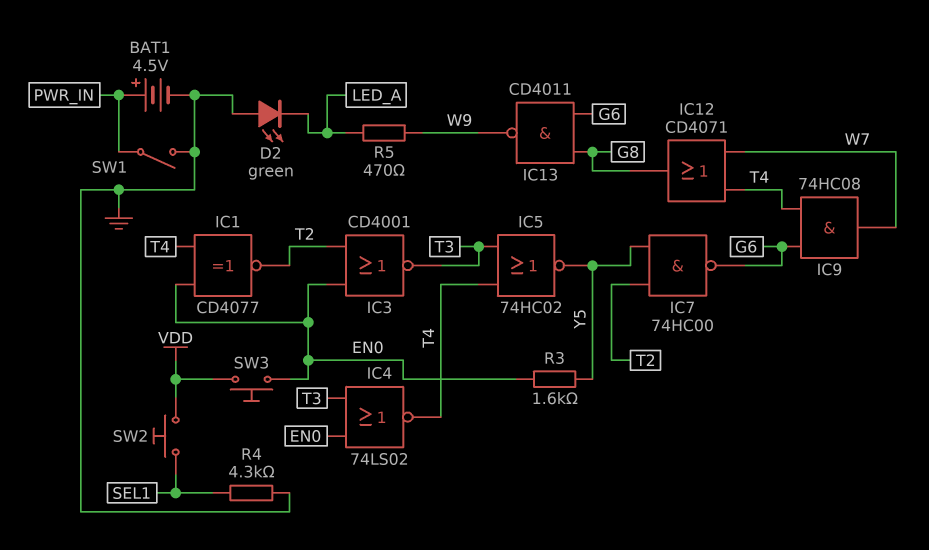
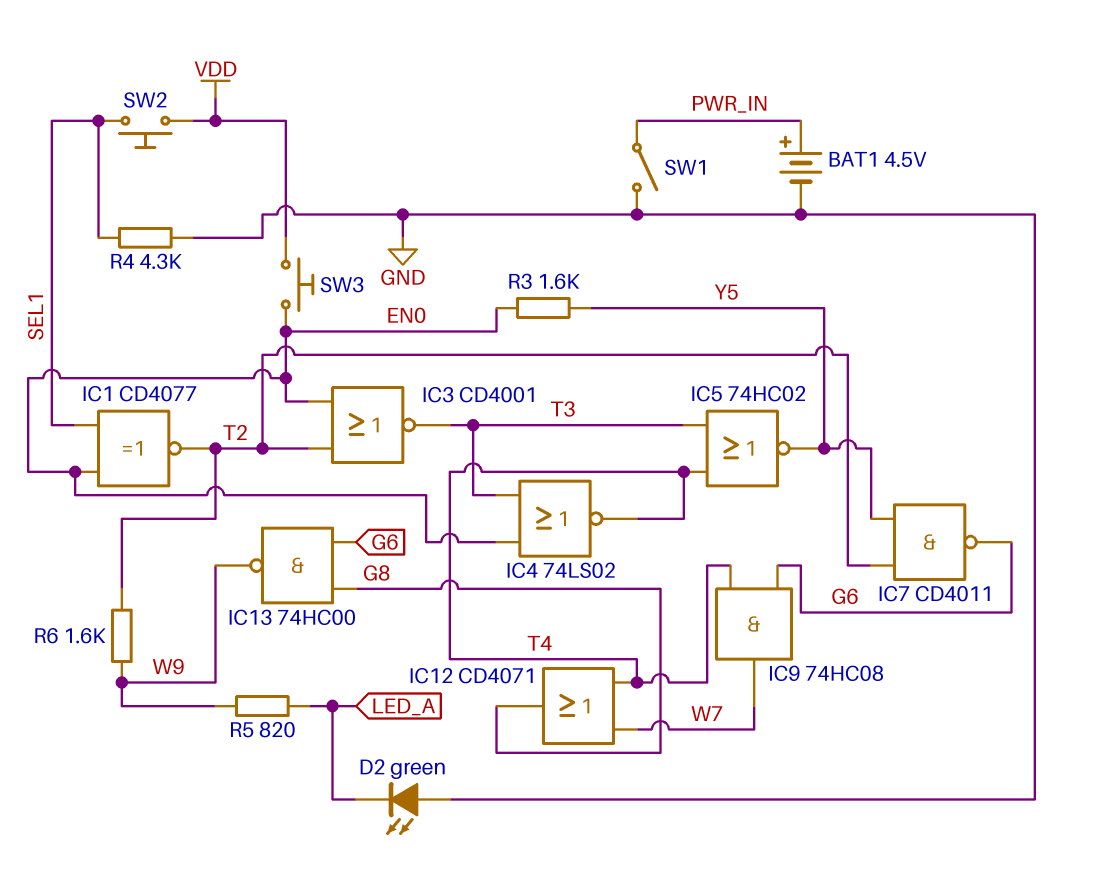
IC1: XNOR CD4077 (in EN0, in T4, out T2) -> XNOR CD4077 (in EN0, in SEL1, out T2)
IC7: NAND 74HC00 (in T2, in Y5, out G6) -> NAND CD4011 (in T2, in Y5, out G6)
IC13: NAND CD4011 (in G6, in G8, out W9) -> NAND 74HC00 (in G6, in G8, out W9)
R5: 470 (LED_A, W9) -> 820 (LED_A, W9)
R6: none -> 1.6k (T2, W9)

